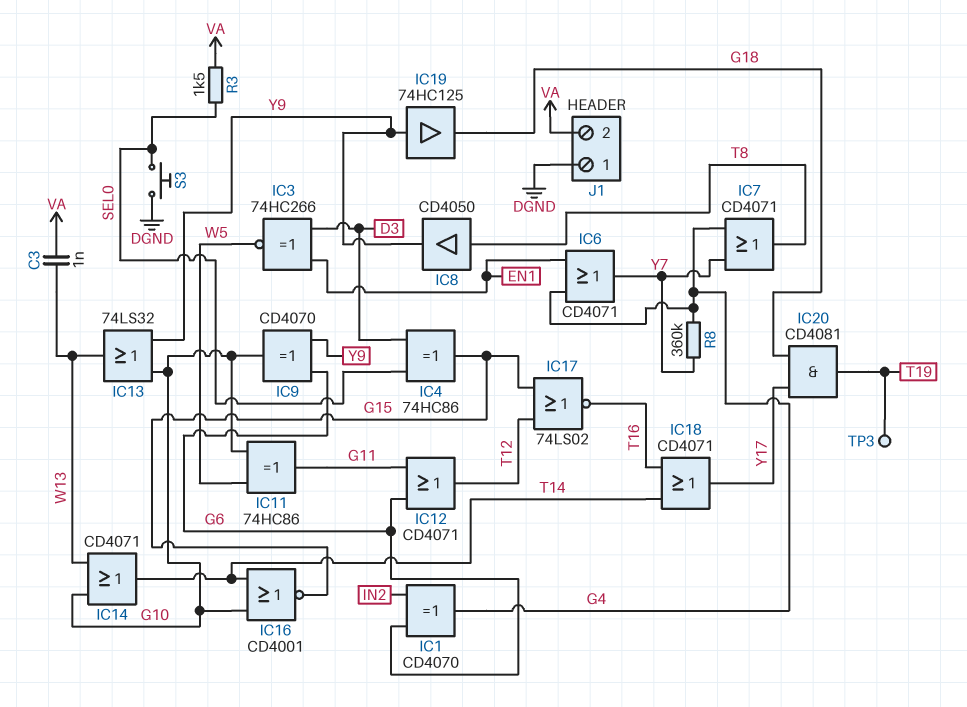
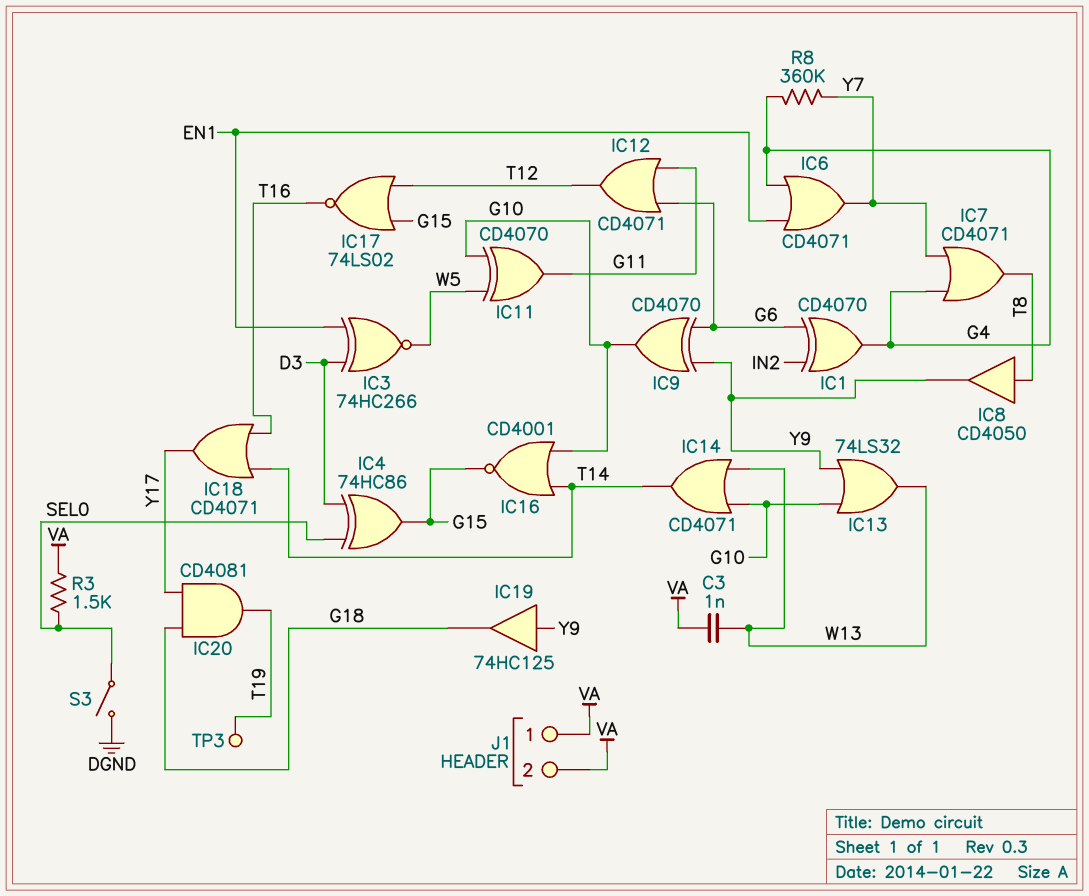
IC11: XOR 74HC86 (in G10, in W5, out G11) -> XOR CD4070 (in G10, in W5, out G11)
J1 pin 1: DGND -> VA
S3: button (DGND, SEL0) -> switch (DGND, SEL0)

